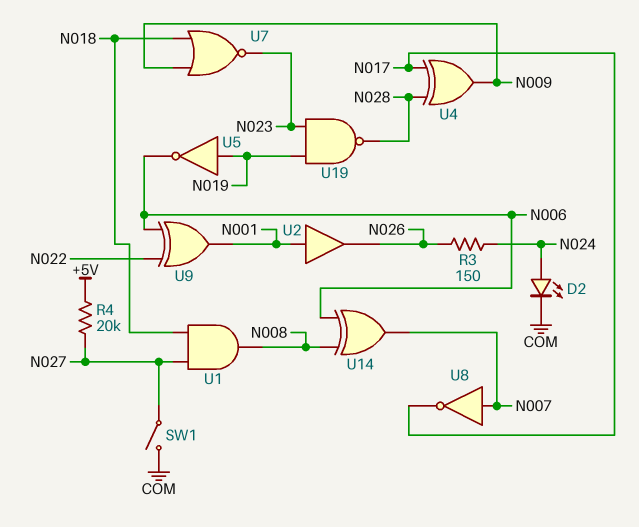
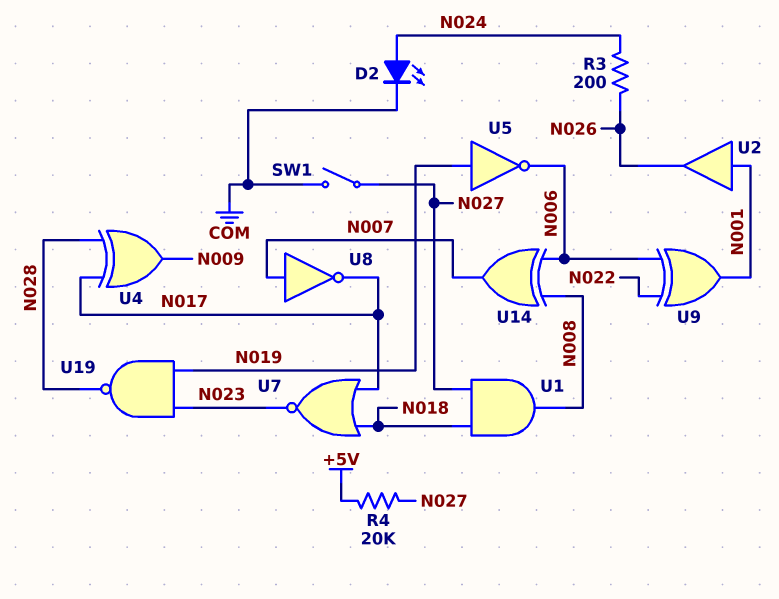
R3: 150 (N024, N026) -> 200 (N024, N026)
U7: NOR (in N009, in N018, out N023) -> NOR (in N017, in N018, out N023)

